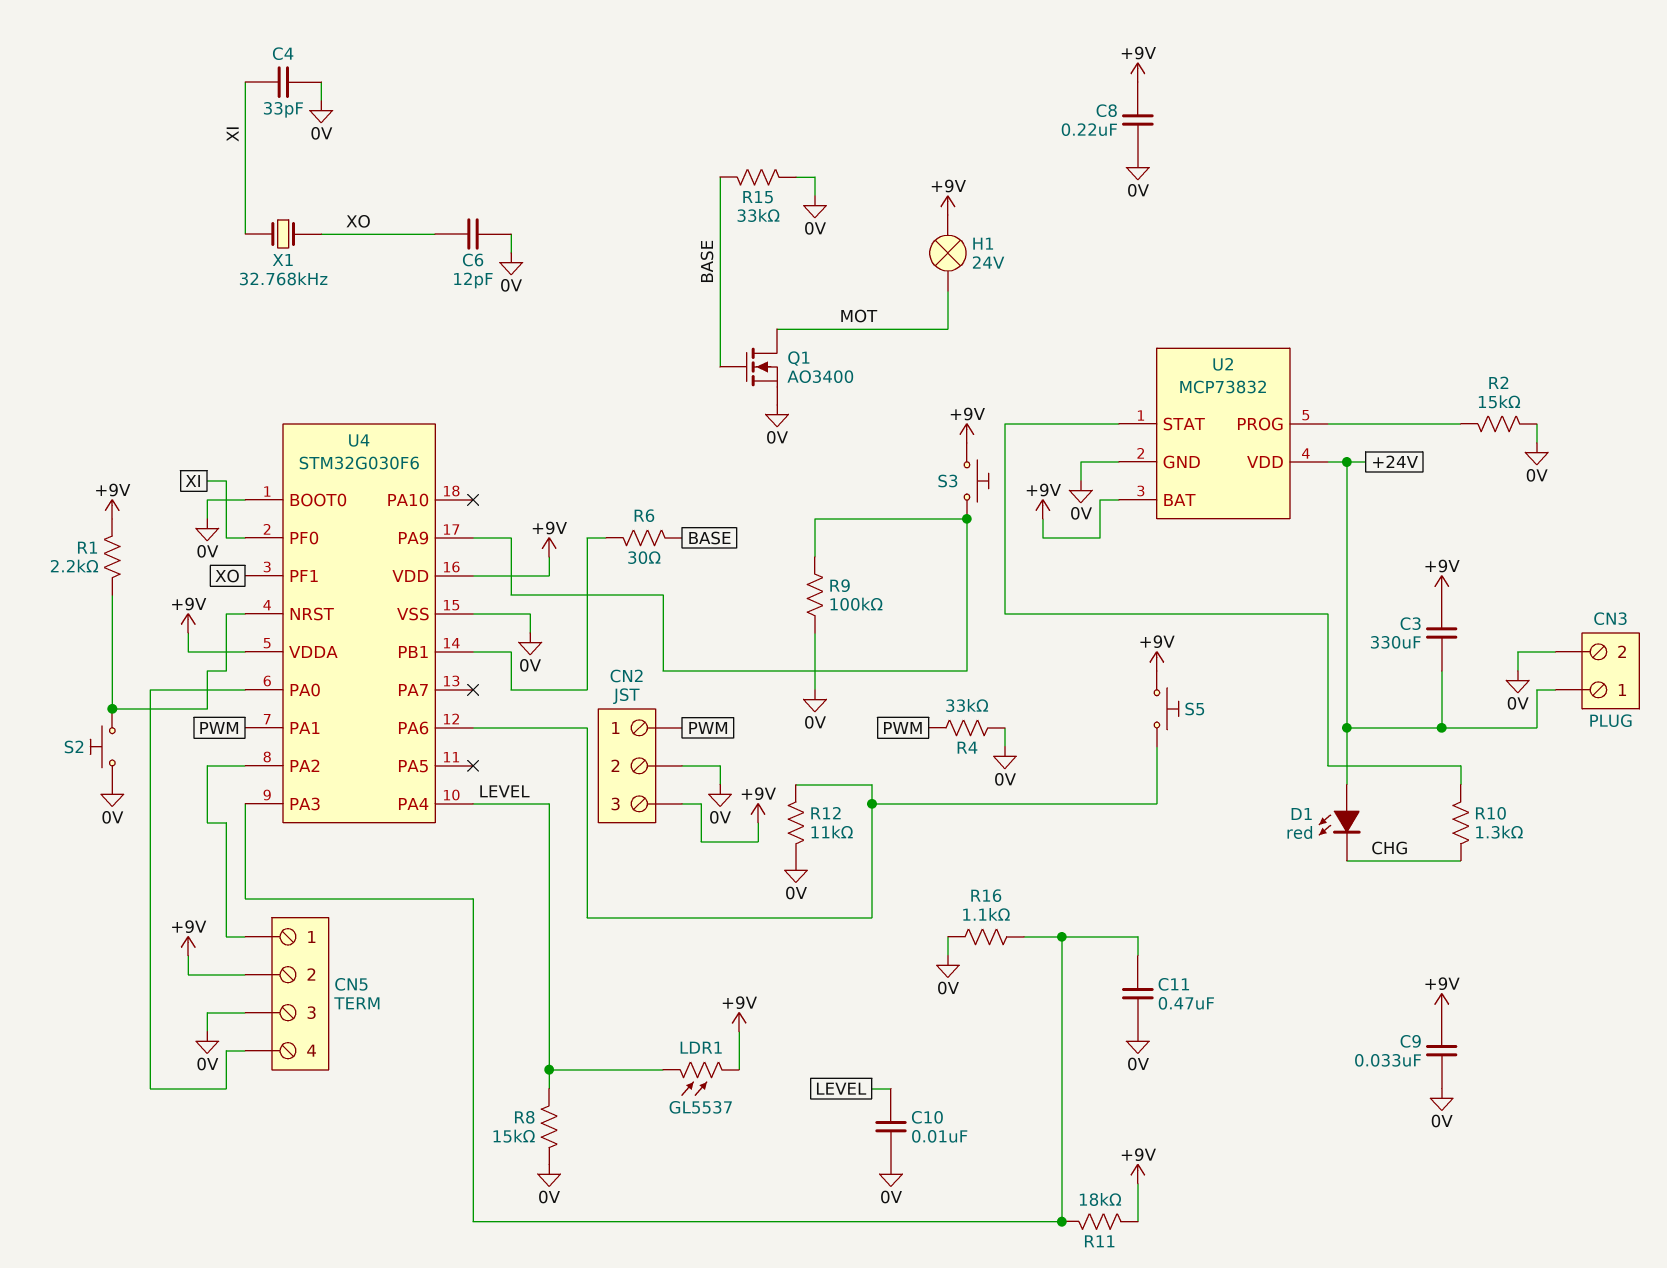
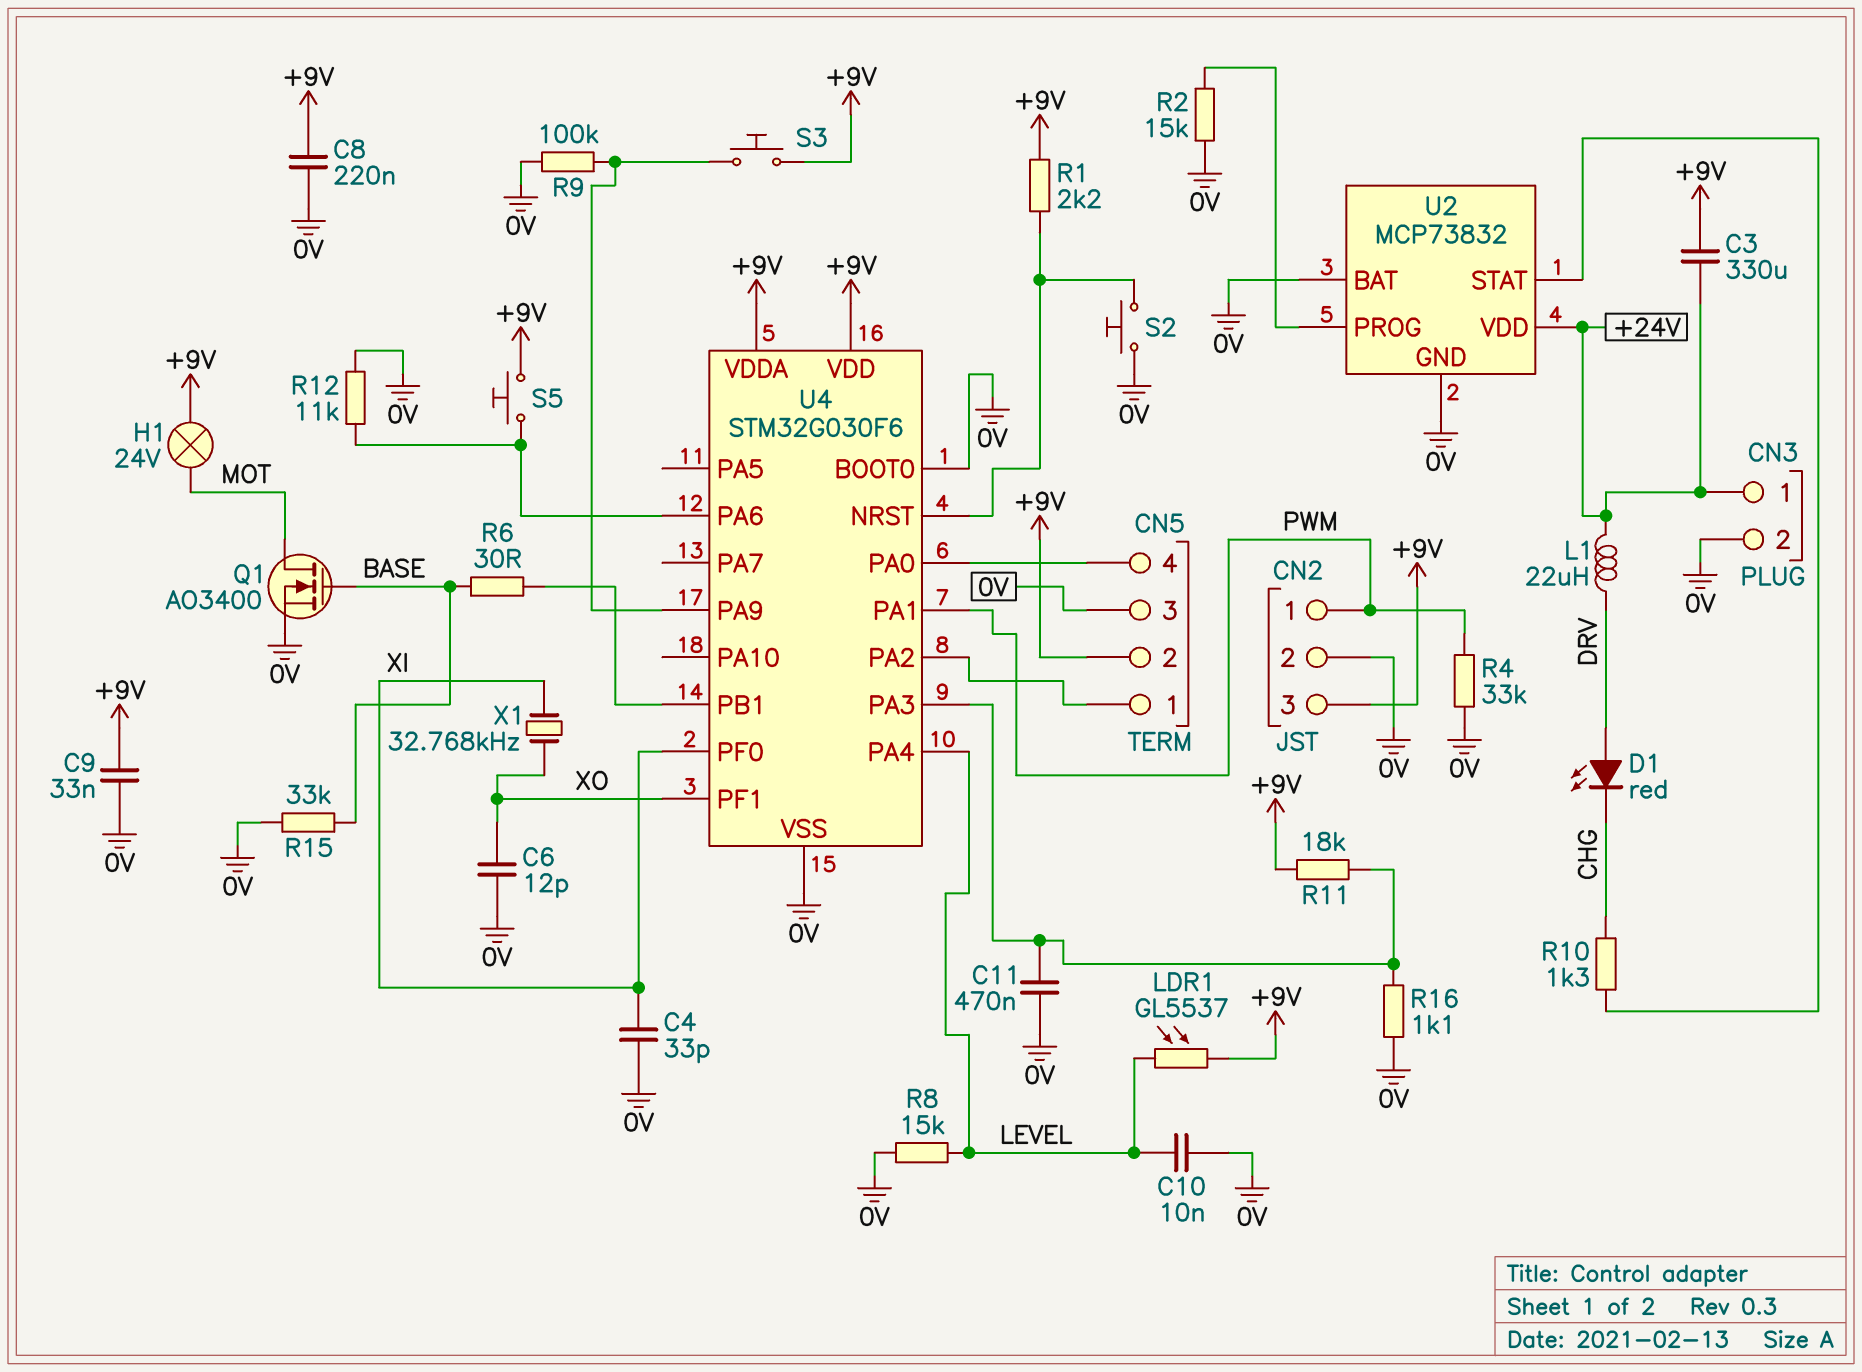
D1: LED red (A +24V, K CHG) -> LED red (A DRV, K CHG)
L1: none -> 22uH (+24V, DRV)
U2 pin BAT: +9V -> 0V

